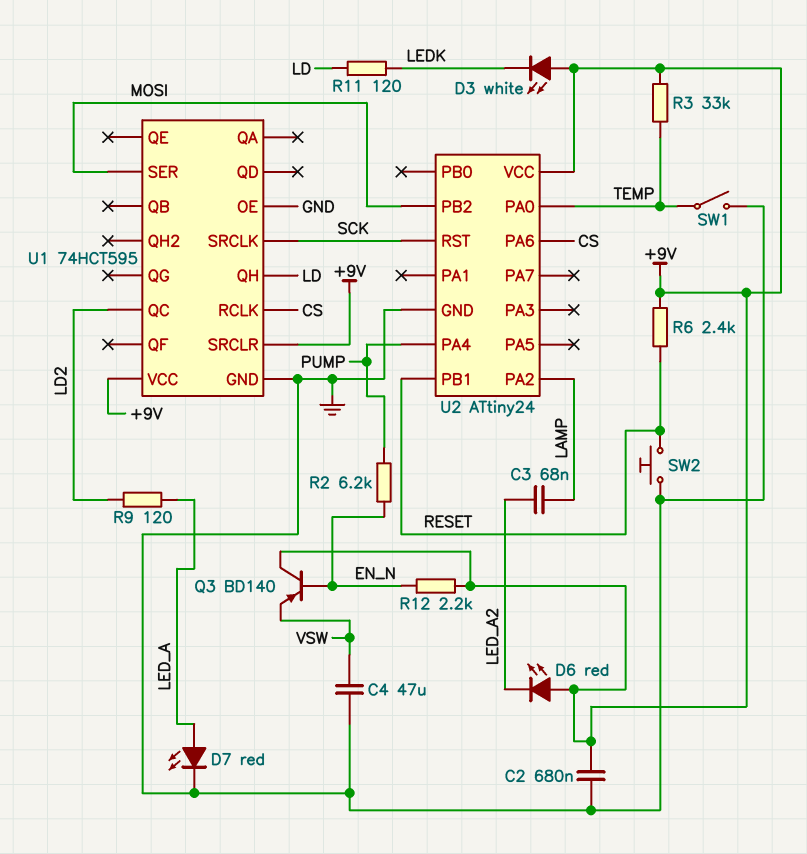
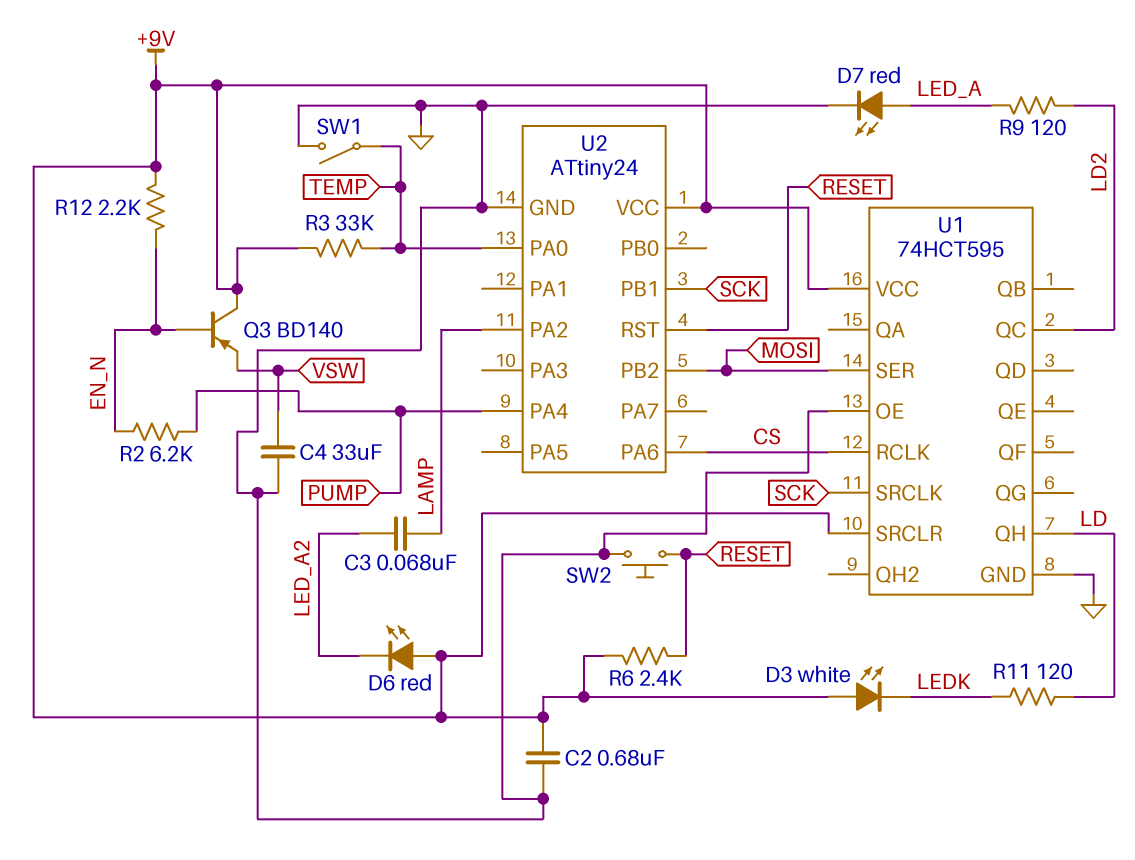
C4: 47uF (GND, VSW) -> 33uF (GND, VSW)
U2 pin PB1: RESET -> SCK
U2 pin RST: SCK -> RESET

